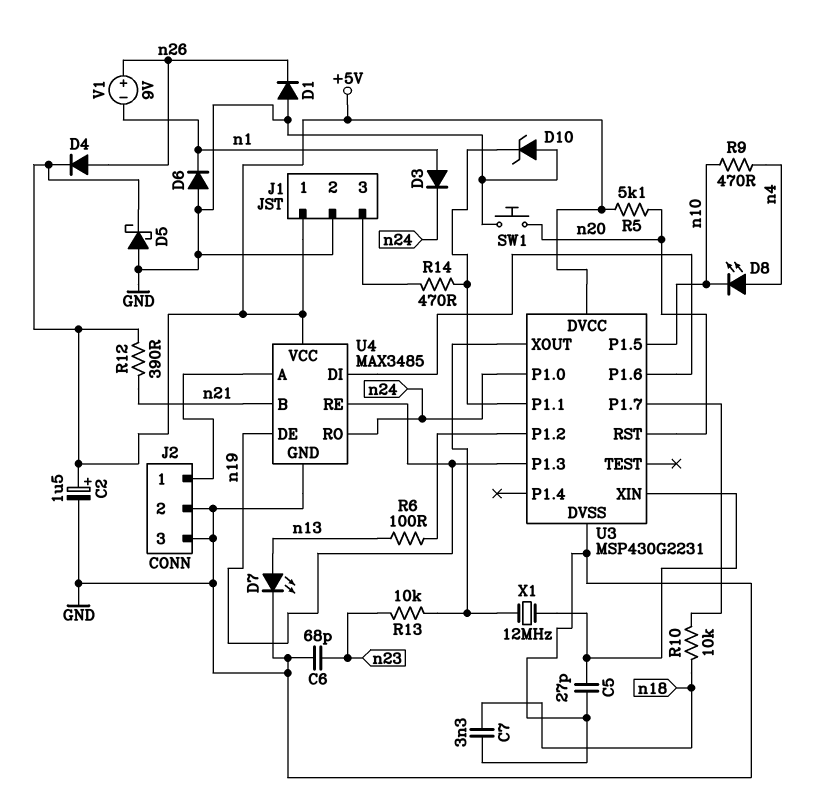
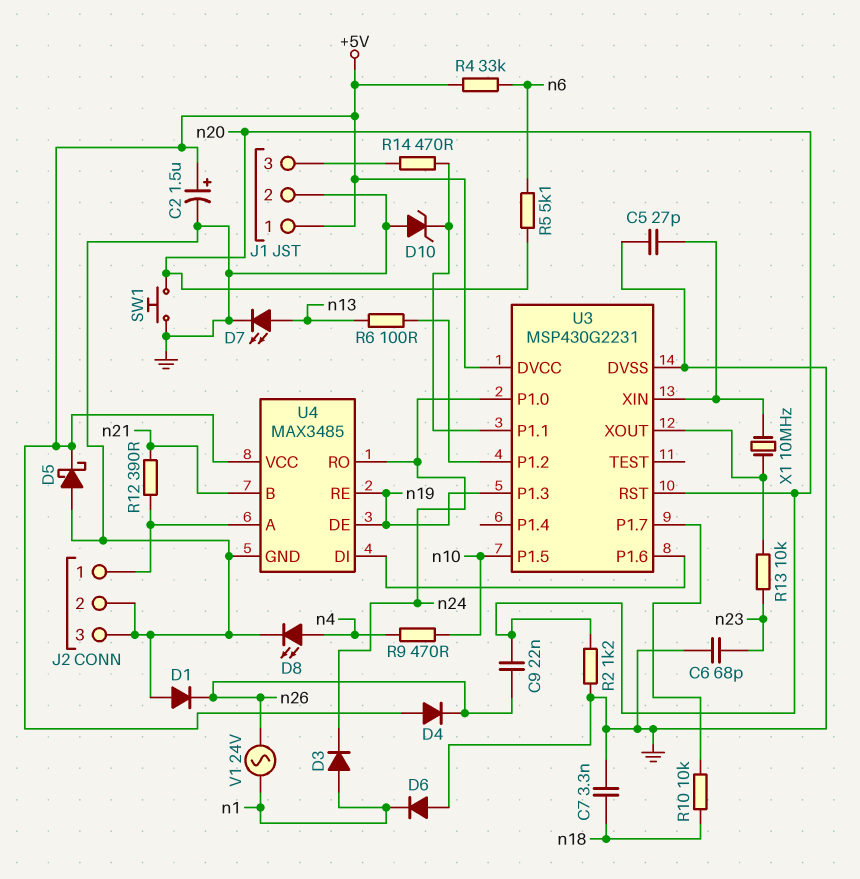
C9: none -> 22nF (n20, n26)
D4: diode (A n26, K +5V) -> diode (A +5V, K n26)
D8: LED (A n4, K n10) -> LED (A n4, K GND)
R2: none -> 1.2k (GND, n20)
R4: none -> 33k (+5V, n6)
R5: 5.1k (+5V, n20) -> 5.1k (n6, n20)
R12: 390 (+5V, n21) -> 390 (J2/1, n21)
V1: 9V (plus n26, minus n1) -> AC 24V (n1, n26)
X1: 12MHz (U3/XIN, U3/XOUT) -> 10MHz (U3/XIN, U3/XOUT)

